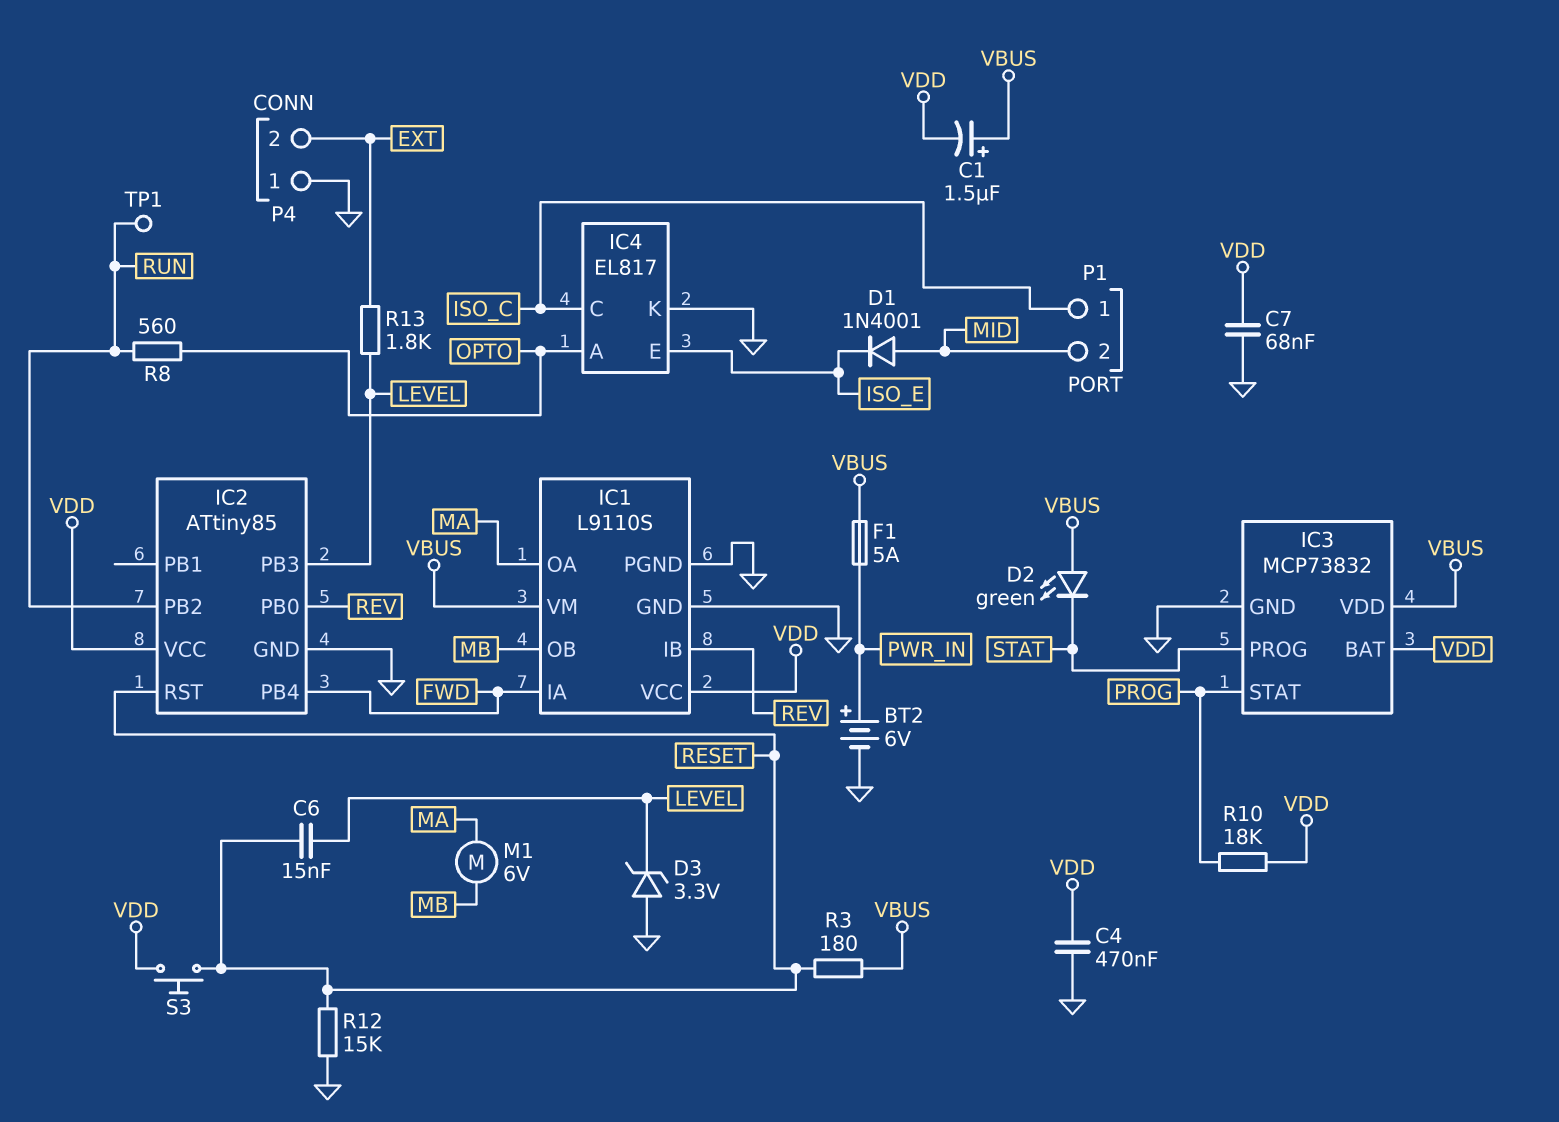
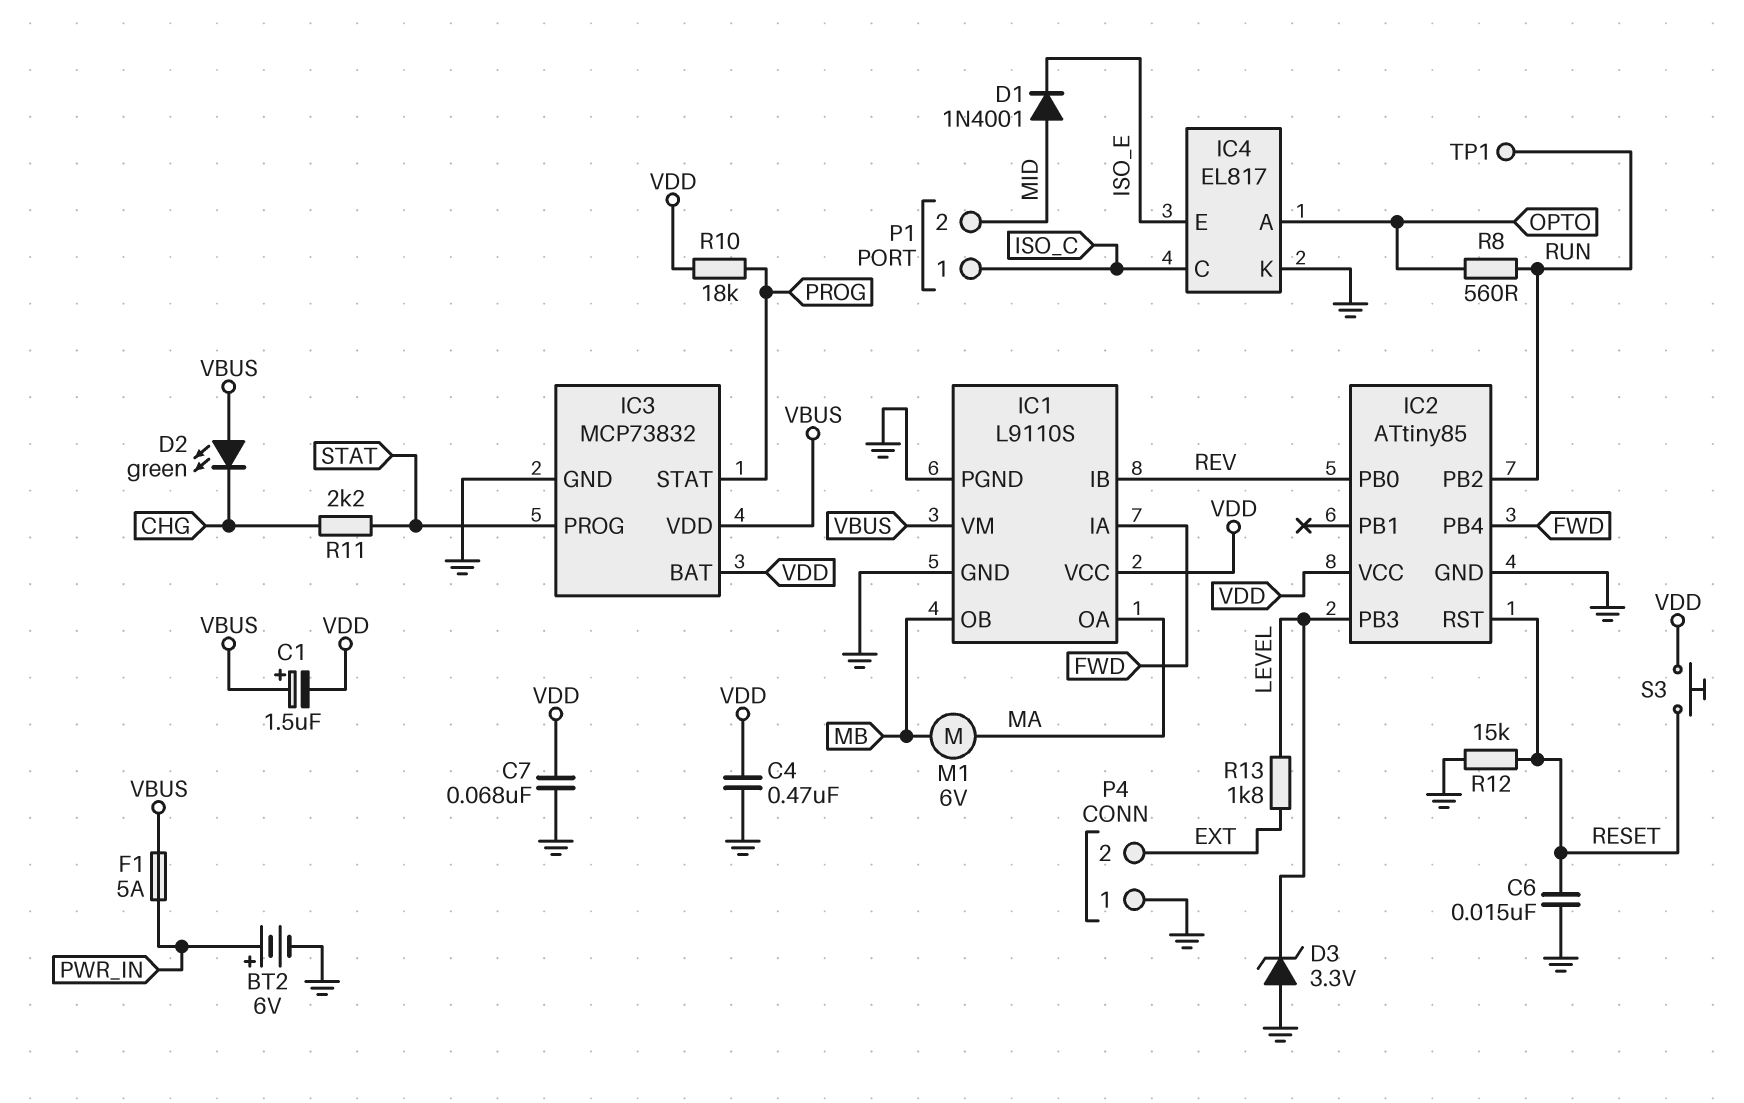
C6: 15nF (LEVEL, RESET) -> 15nF (GND, RESET)
D2: LED green (A VBUS, K STAT) -> LED green (A VBUS, K CHG)
R3: 180 (RESET, VBUS) -> none
R11: none -> 2.2k (CHG, STAT)

